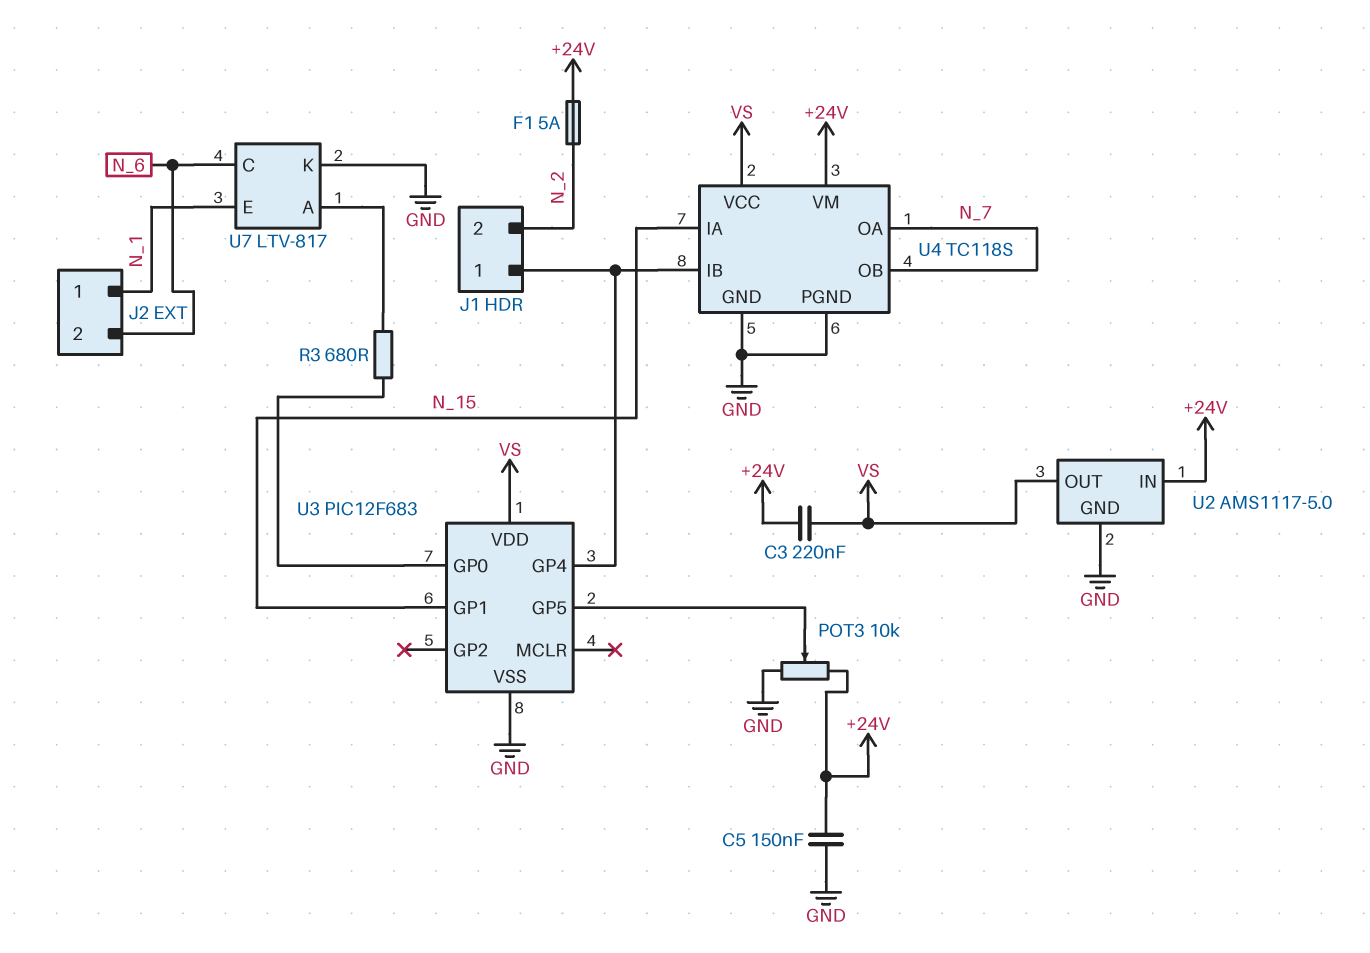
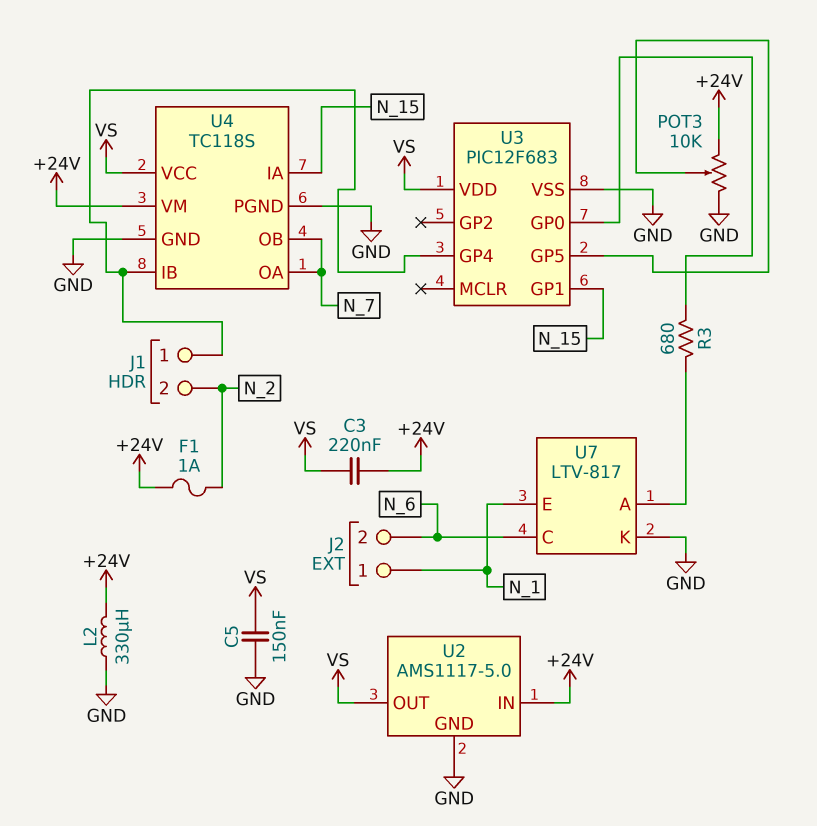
C5: 150nF (+24V, GND) -> 150nF (GND, VS)
F1: 5A (+24V, N_2) -> 1A (+24V, N_2)
L2: none -> 330uH (+24V, GND)

